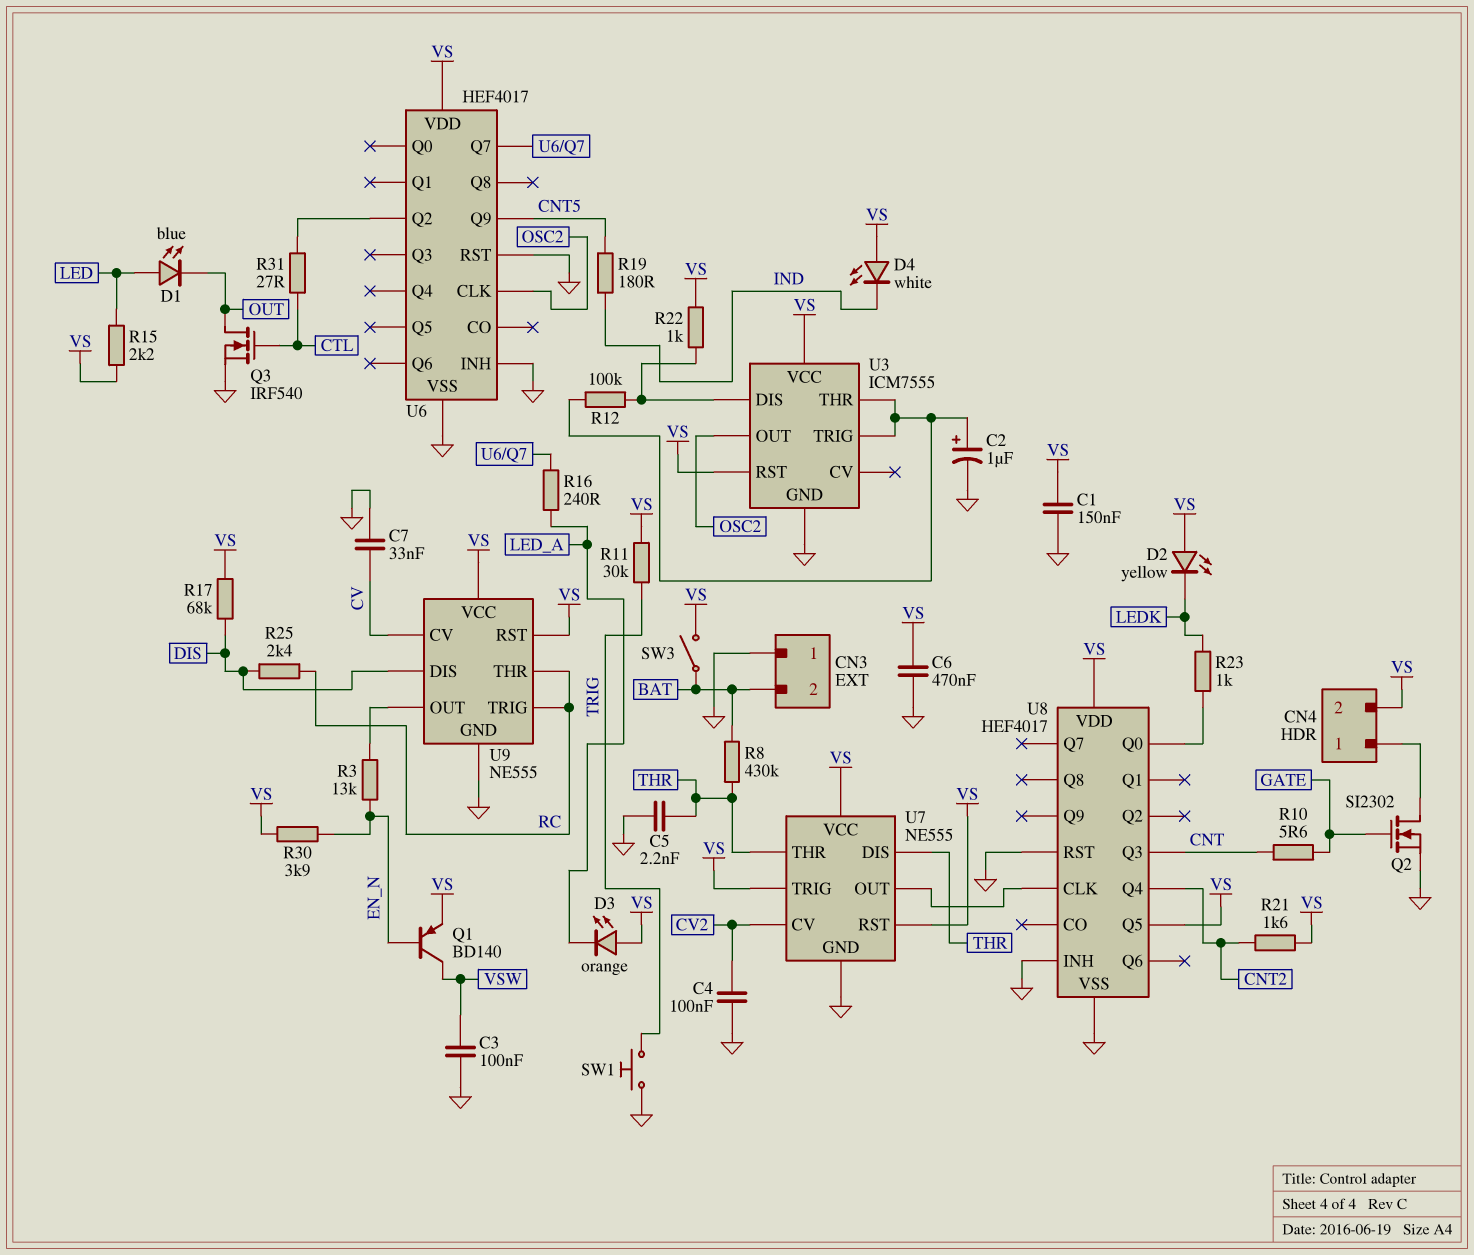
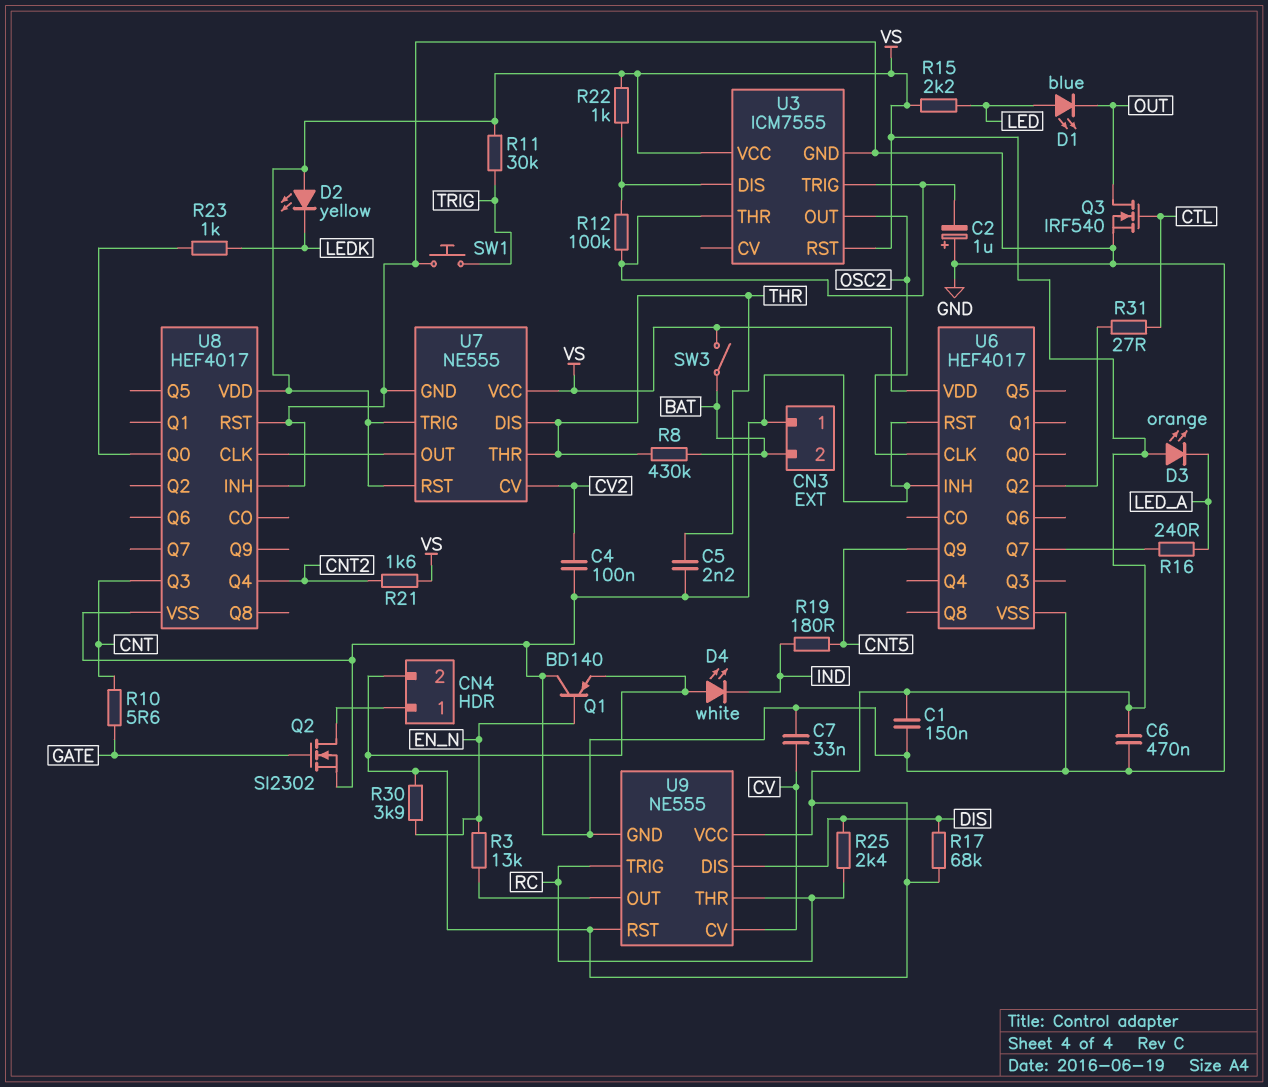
C2: 1uF (plus U3/THR, minus GND) -> 1uF (plus GND, minus U3/THR)
C3: 100nF (GND, VSW) -> none
Q1: PNP BD140 (B EN_N, C VSW, E VS) -> PNP BD140 (B EN_N, C GND, E VS)
U8 pin Q5: VS -> none

